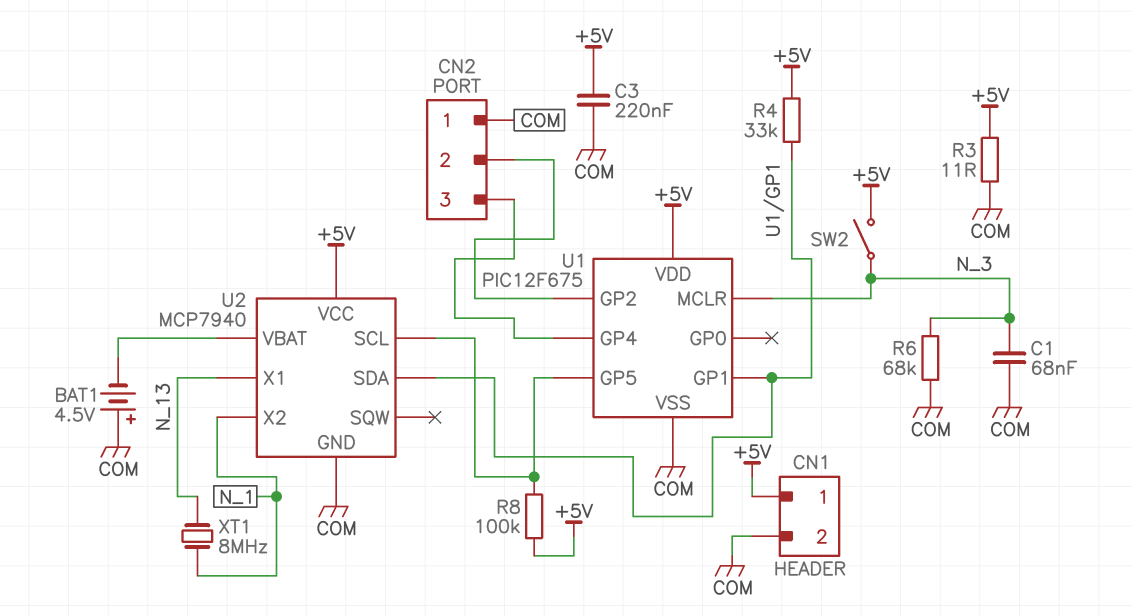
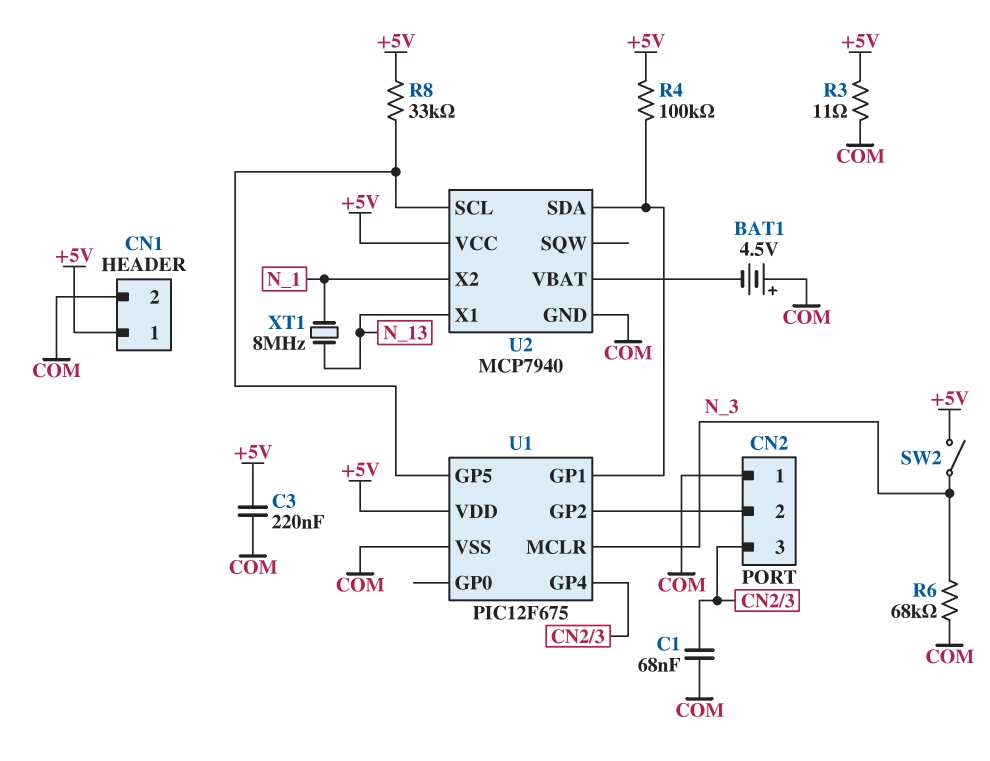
C1: 68nF (COM, N_3) -> 68nF (CN2/3, COM)
R4: 33k (+5V, U1/GP1) -> 100k (+5V, U1/GP1)
R8: 100k (+5V, U1/GP5) -> 33k (+5V, U1/GP5)

